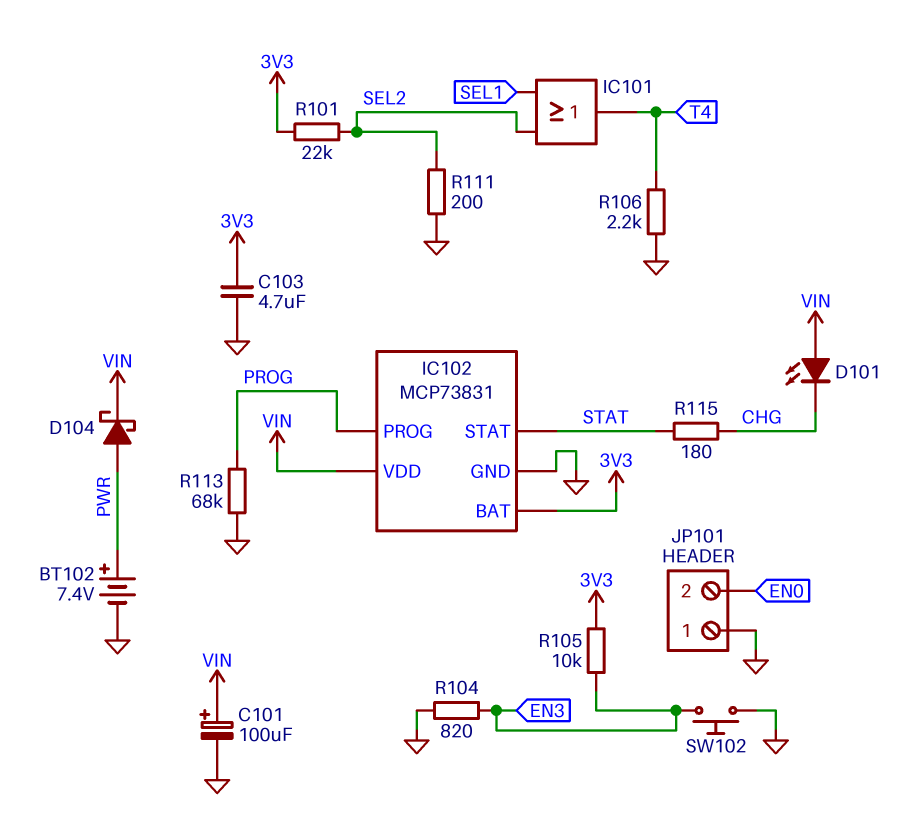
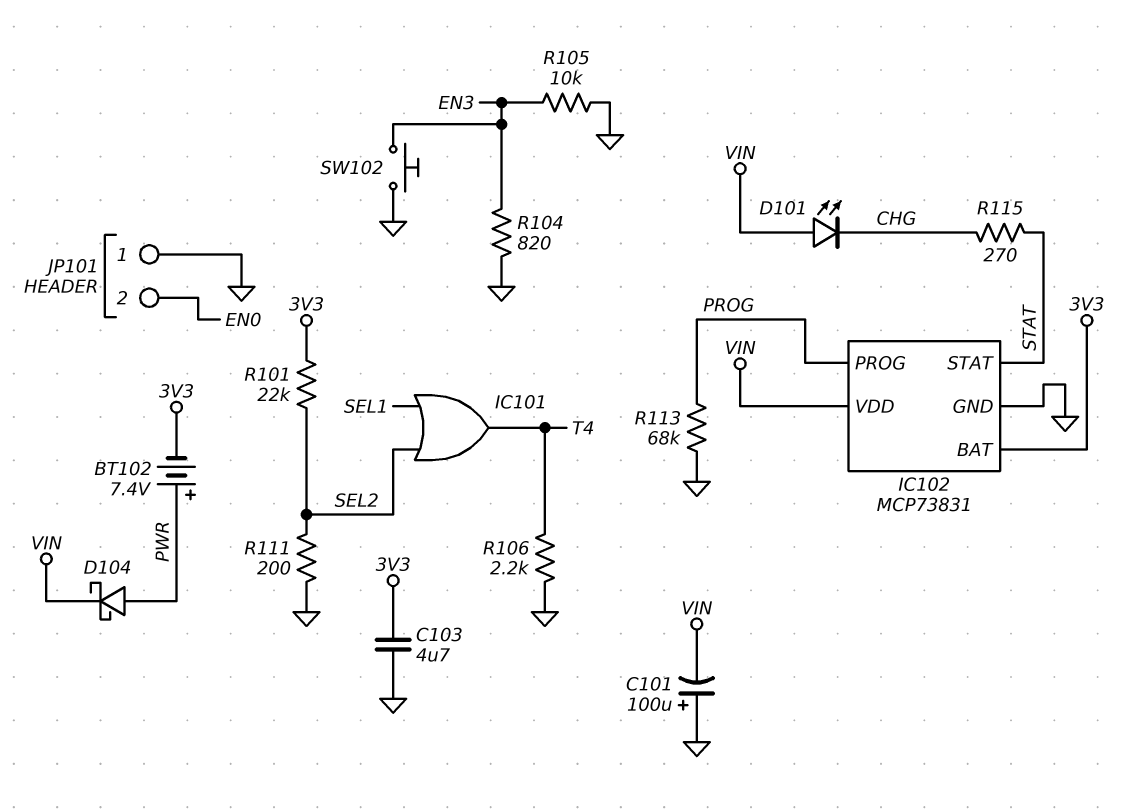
BT102: 7.4V (plus PWR, minus GND) -> 7.4V (plus PWR, minus 3V3)
C101: 100uF (plus VIN, minus GND) -> 100uF (plus GND, minus VIN)
R105: 10k (3V3, EN3) -> 10k (EN3, GND)
R115: 180 (CHG, STAT) -> 270 (CHG, STAT)

